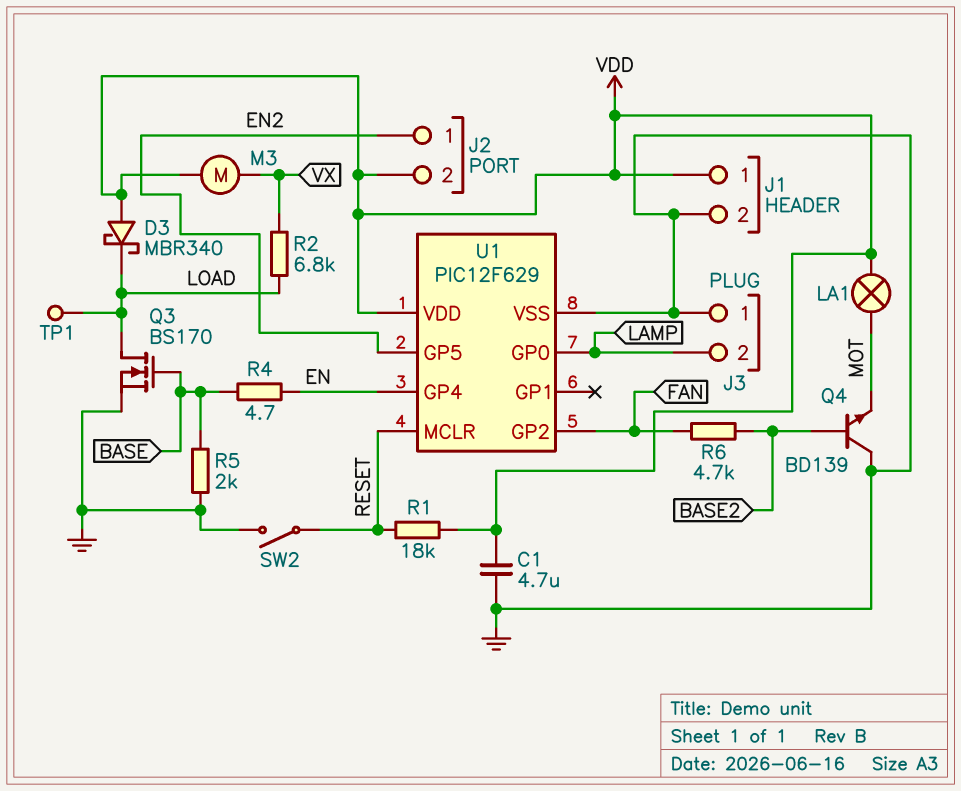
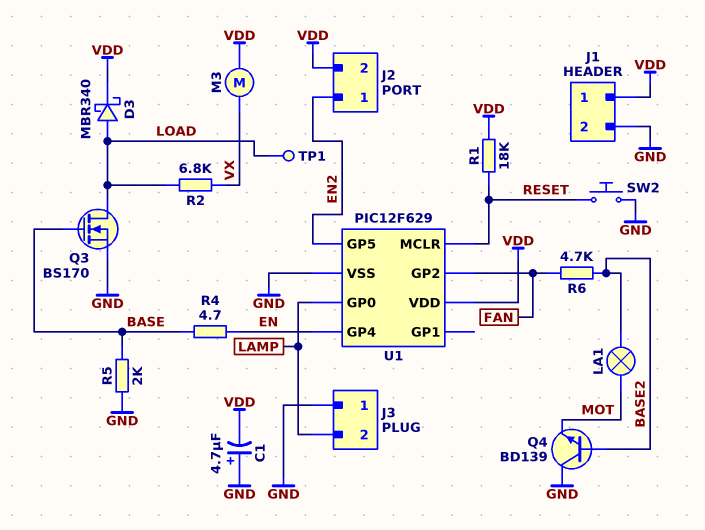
C1: 4.7uF (GND, VDD) -> 4.7uF (plus GND, minus VDD)
D3: schottky MBR340 (A VDD, K LOAD) -> schottky MBR340 (A LOAD, K VDD)
LA1: lamp (MOT, VDD) -> lamp (BASE2, MOT)
SW2: switch (GND, RESET) -> button (GND, RESET)

